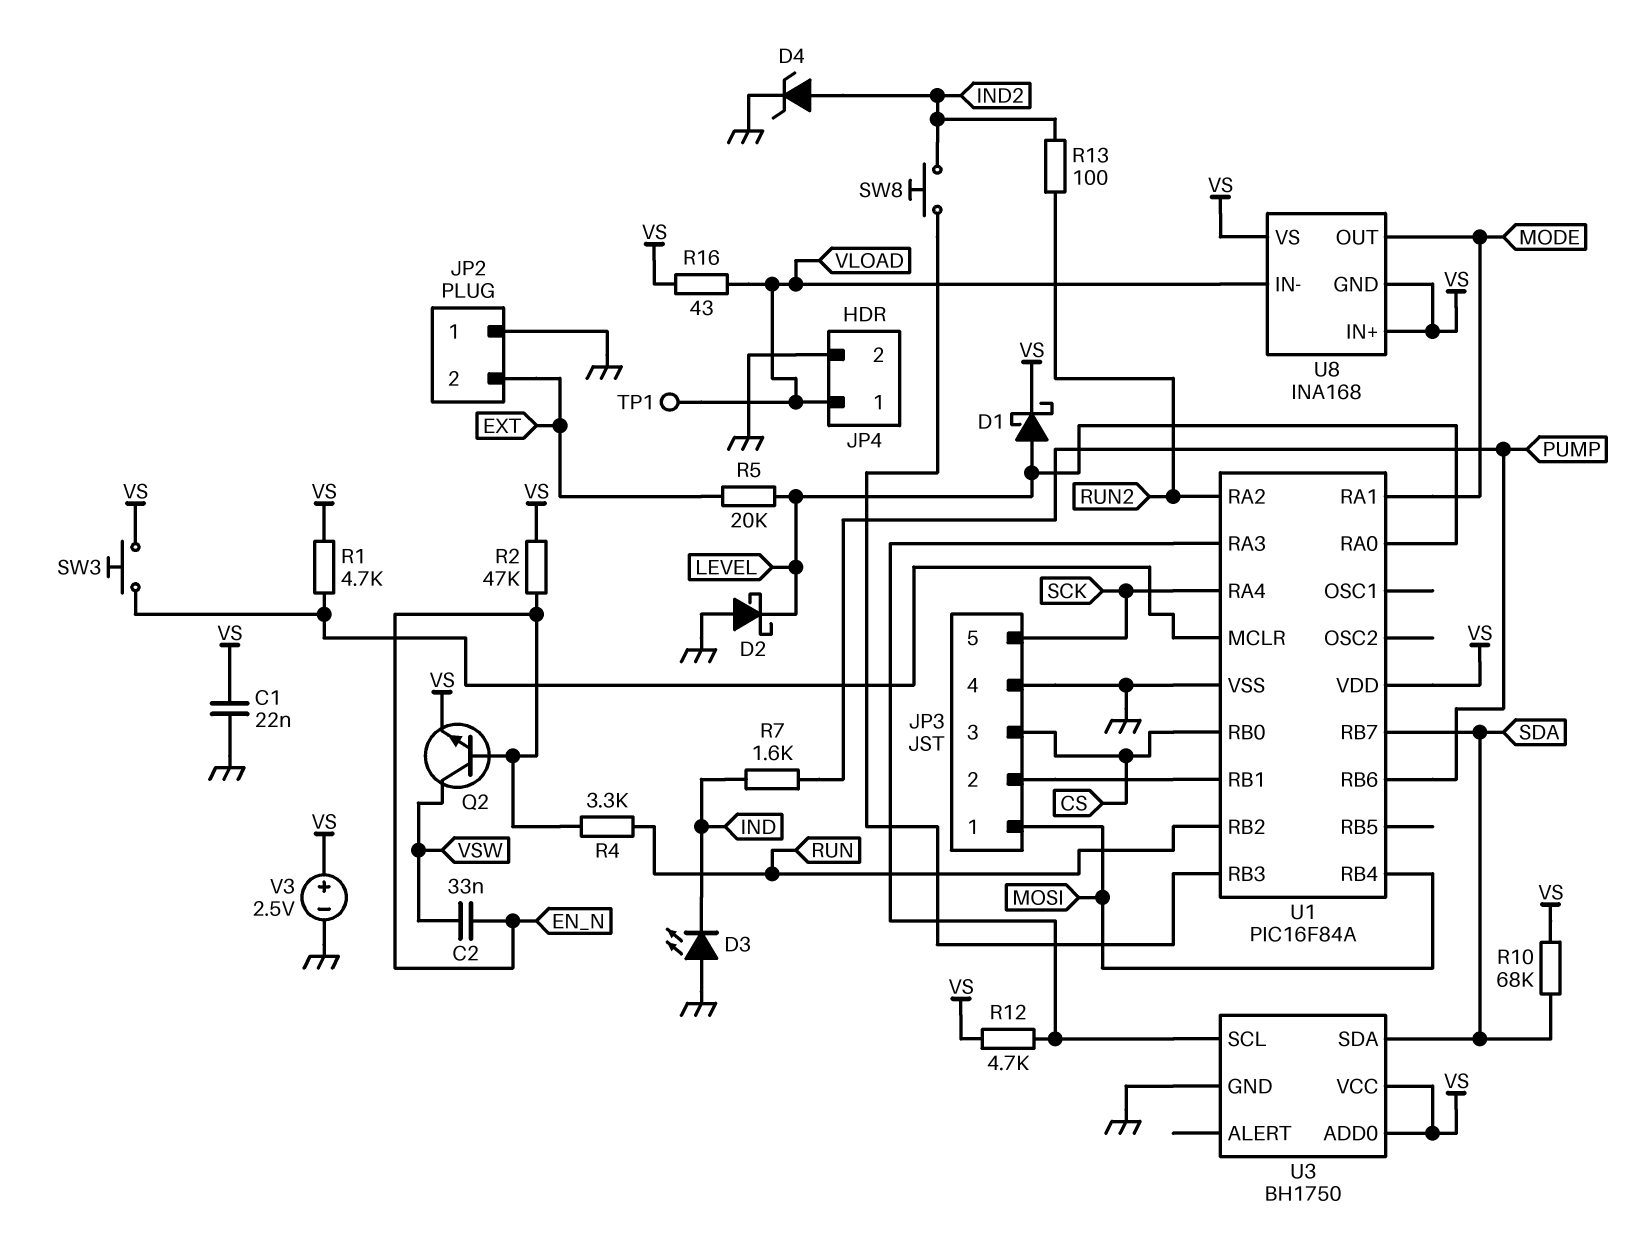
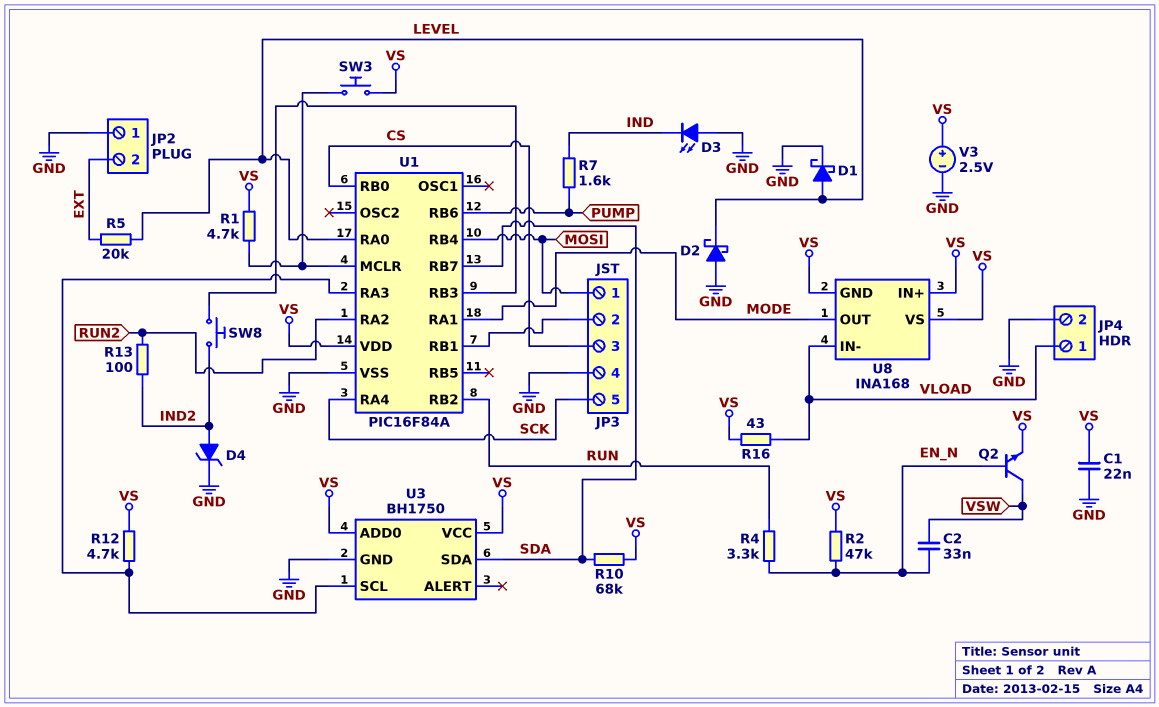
D1: schottky (A LEVEL, K VS) -> schottky (A LEVEL, K GND)
TP1: test point (VLOAD) -> none

